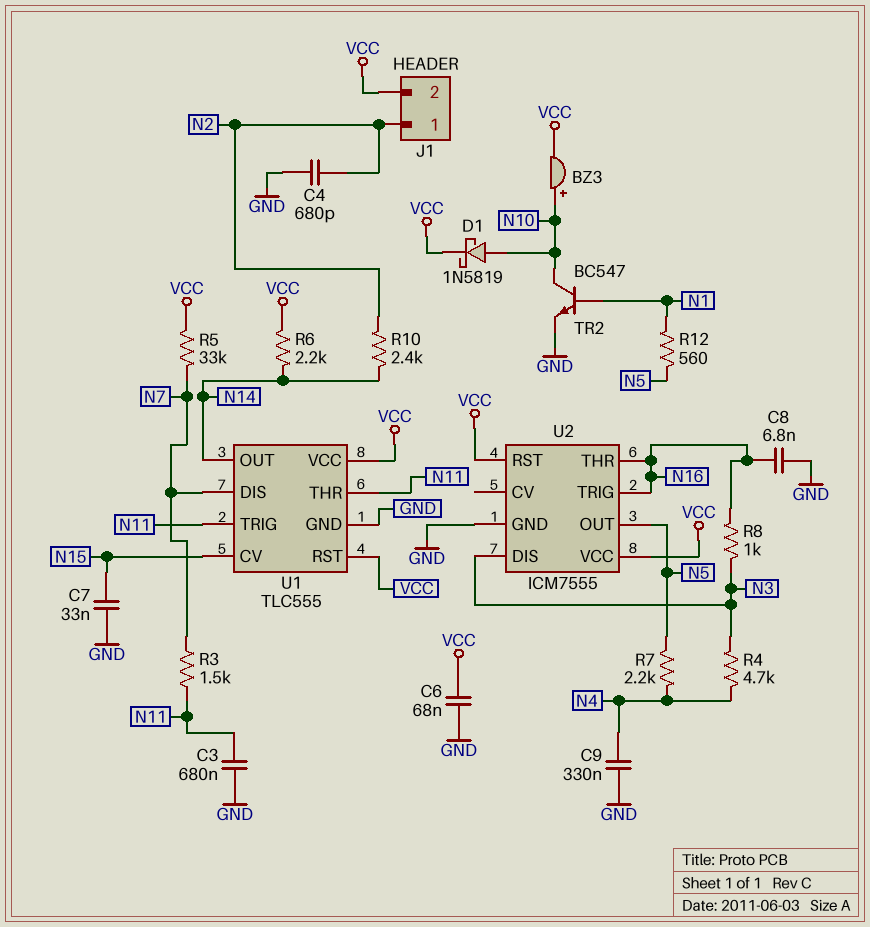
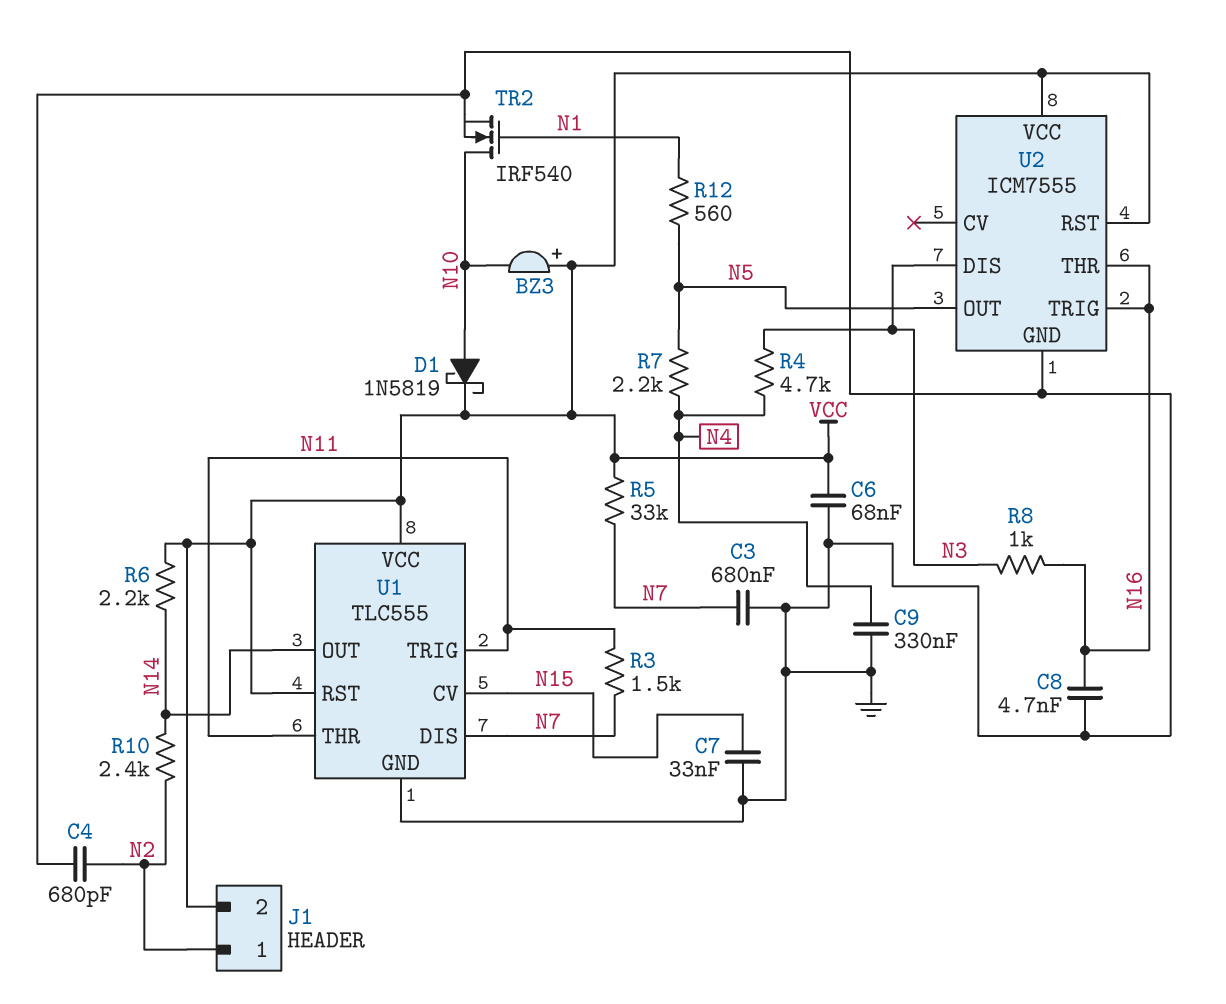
BZ3: buzzer (plus N10, minus VCC) -> buzzer (plus VCC, minus N10)
C3: 680nF (GND, N11) -> 680nF (GND, N7)
C8: 6.8nF (GND, N16) -> 4.7nF (GND, N16)
TR2: NPN BC547 (B N1, C N10, E GND) -> NMOS IRF540 (G N1, D N10, S GND)

